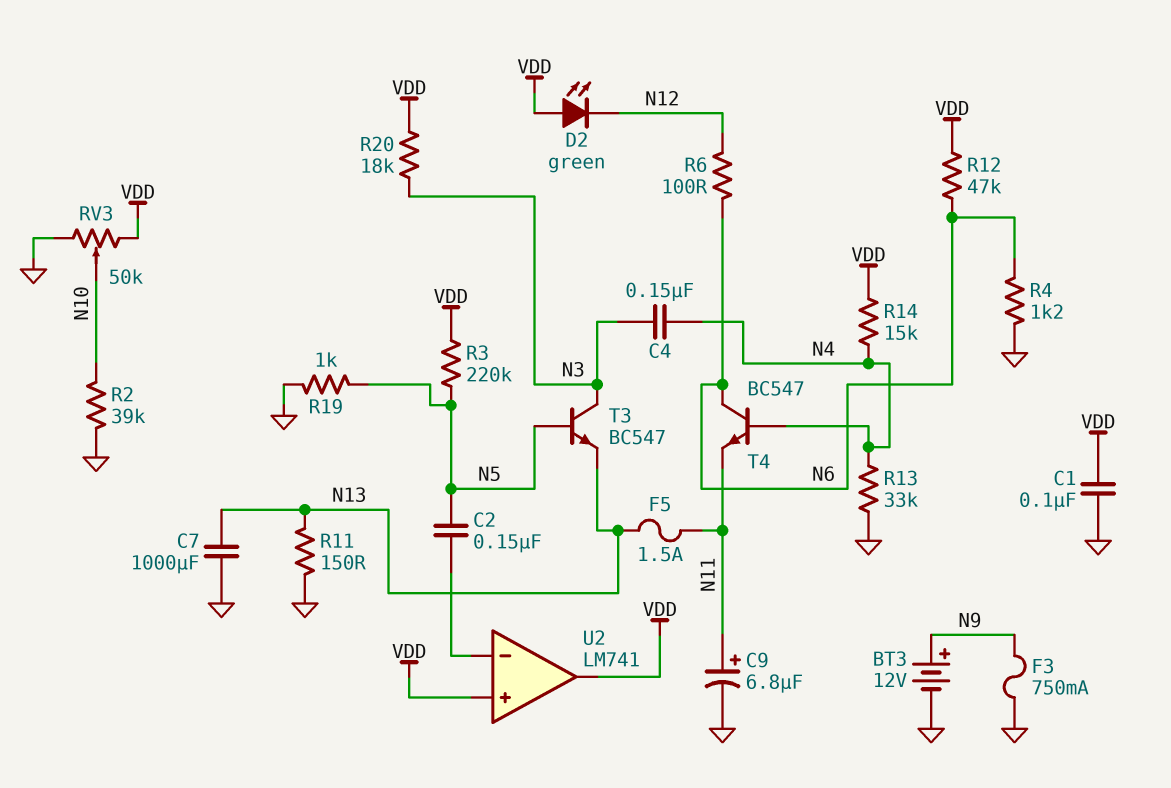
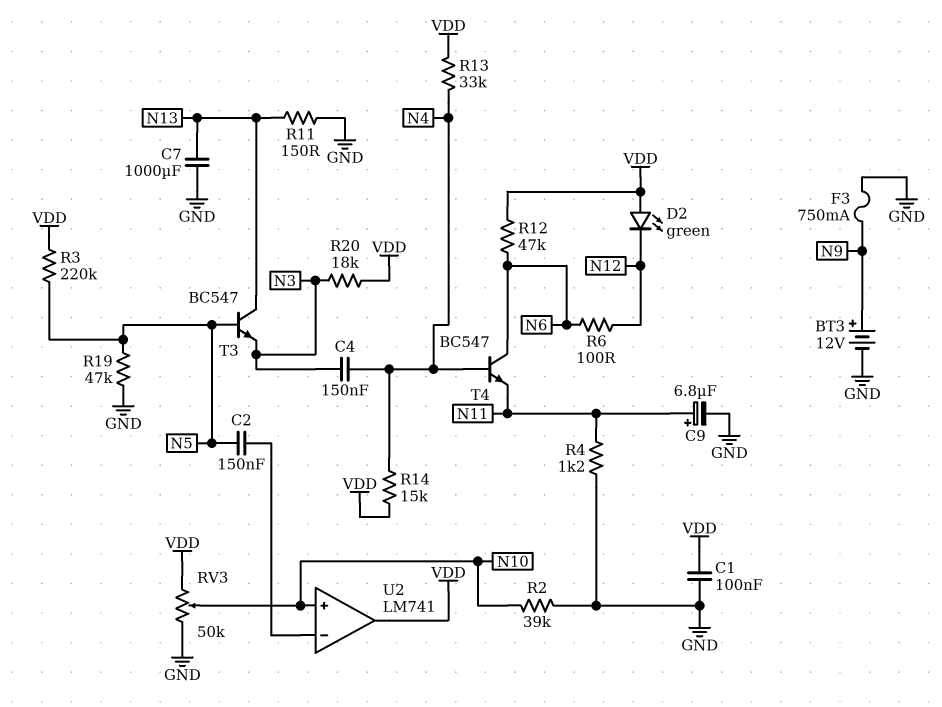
F5: 1.5A (N11, N13) -> none
R4: 1.2k (GND, N6) -> 1.2k (GND, N11)
R13: 33k (GND, N4) -> 33k (N4, VDD)
R19: 1k (GND, N5) -> 47k (GND, N5)
T3: NPN BC547 (B N5, C N3, E N13) -> NPN BC547 (B N5, C N13, E N3)
U2 pin in+: VDD -> N10

